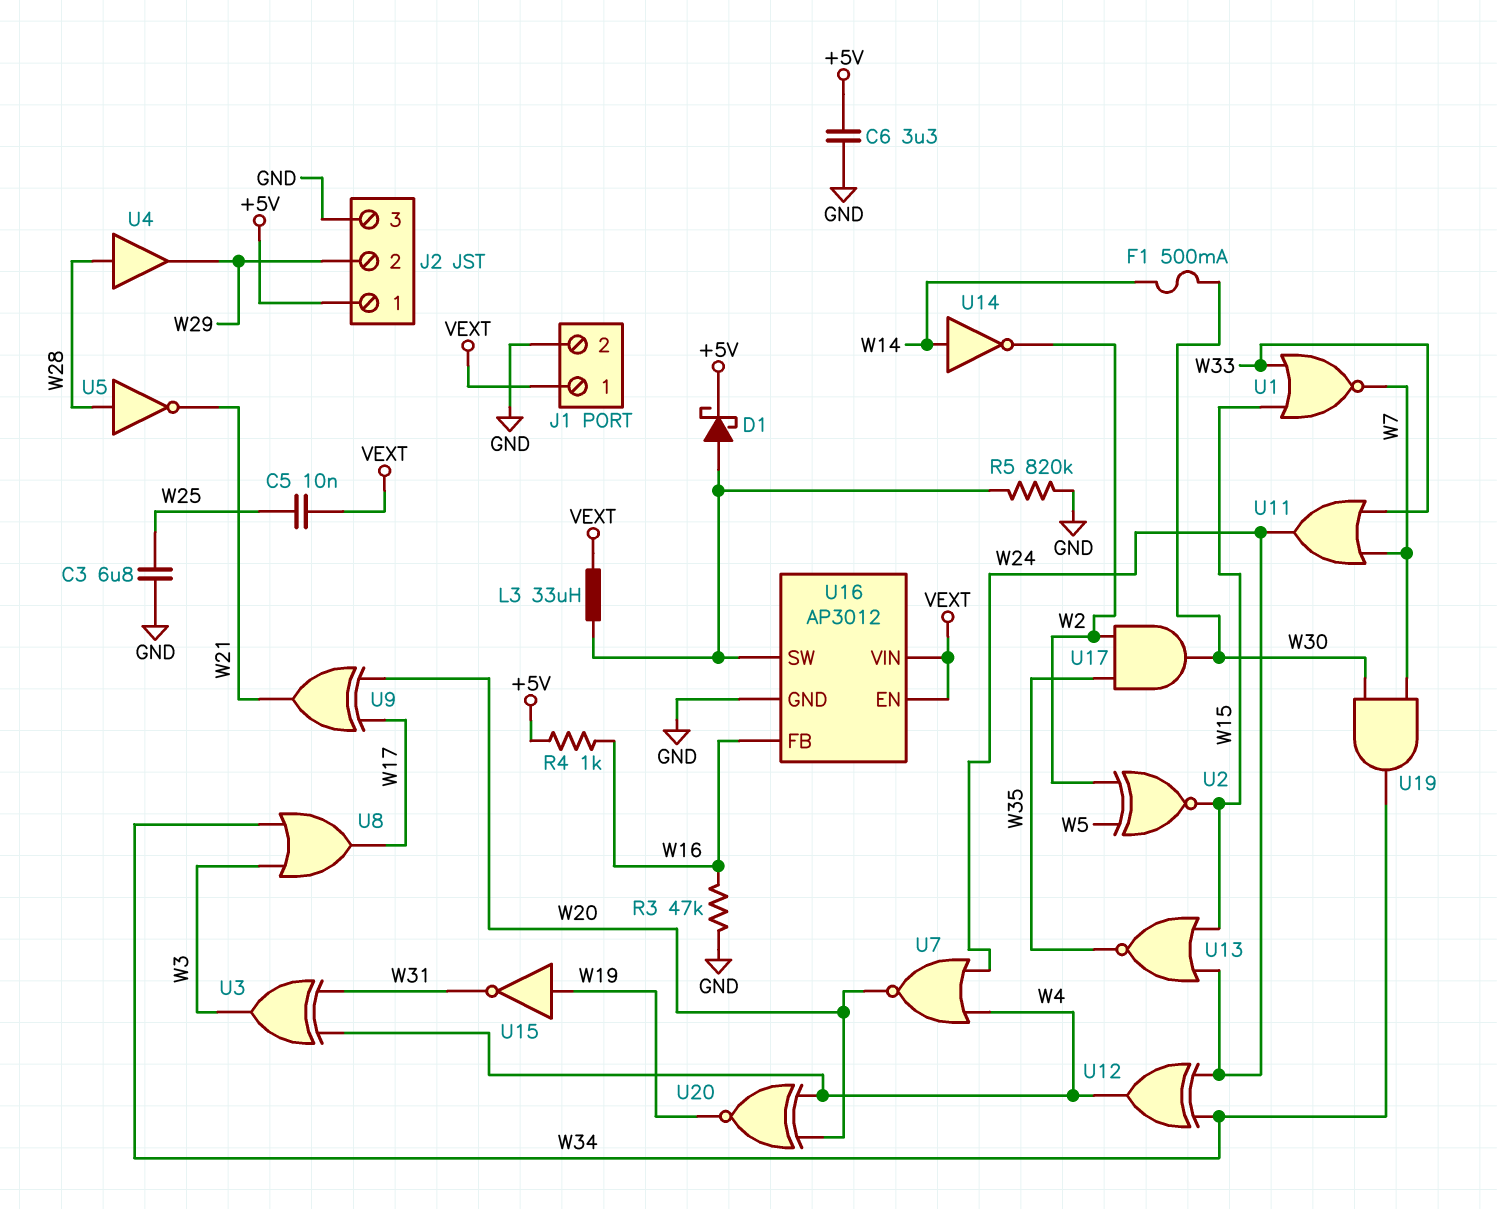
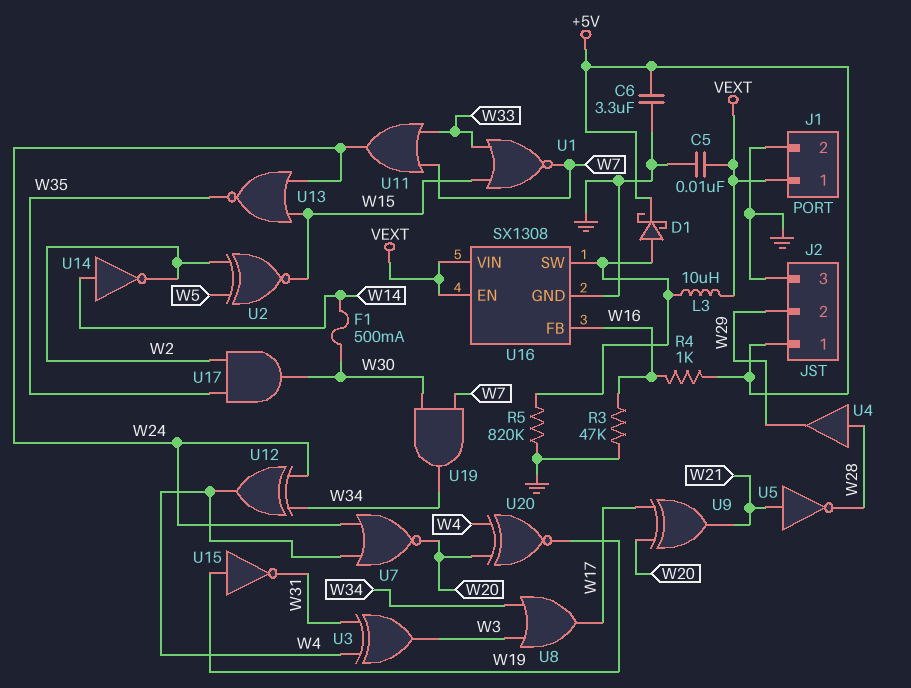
C3: 6.8uF (GND, W25) -> none
C5: 10nF (VEXT, W25) -> 10nF (GND, VEXT)
L3: 33uH (U16/SW, VEXT) -> 10uH (U16/SW, VEXT)
U5: NOT (in W28, out W21) -> NOT (in W21, out W28)
U16: AP3012 -> SX1308

